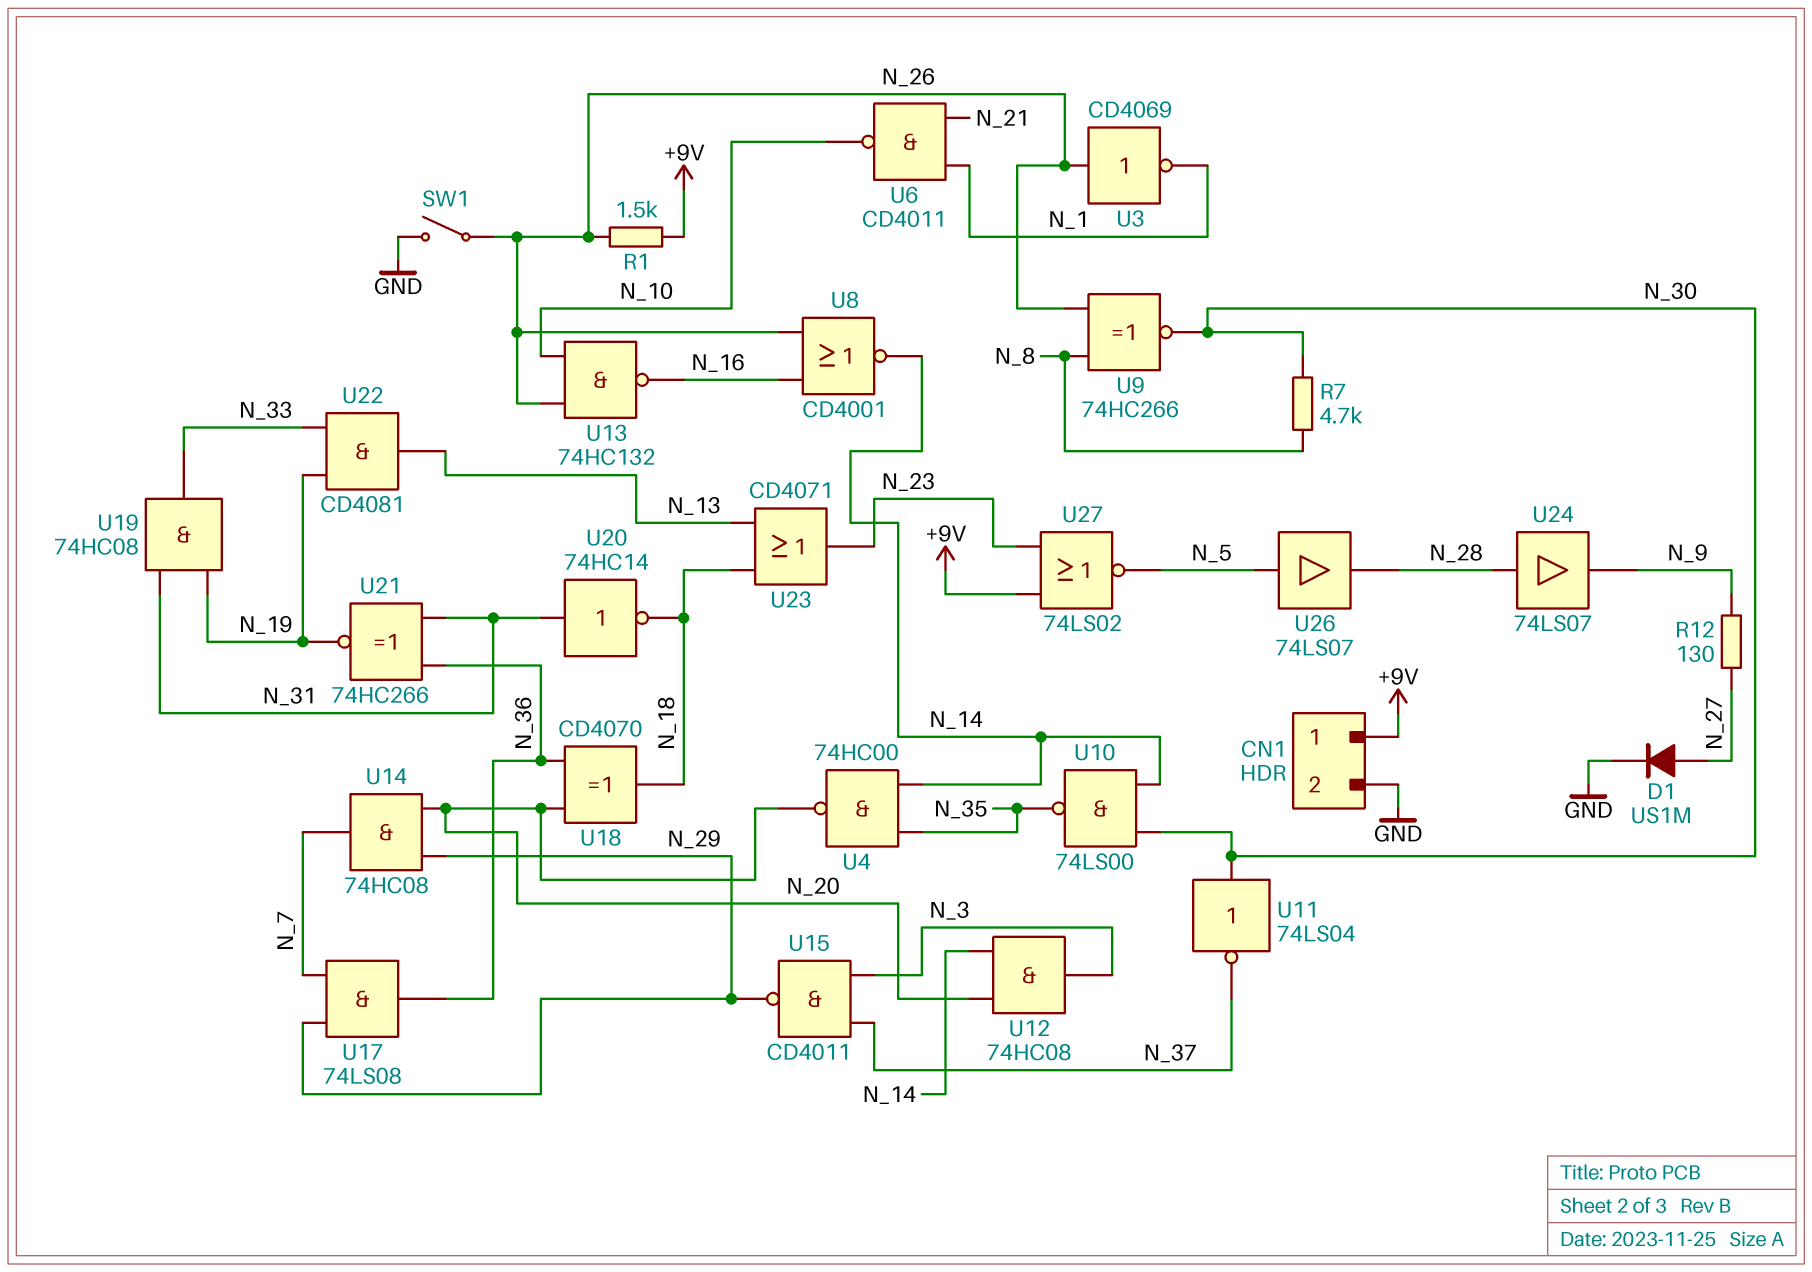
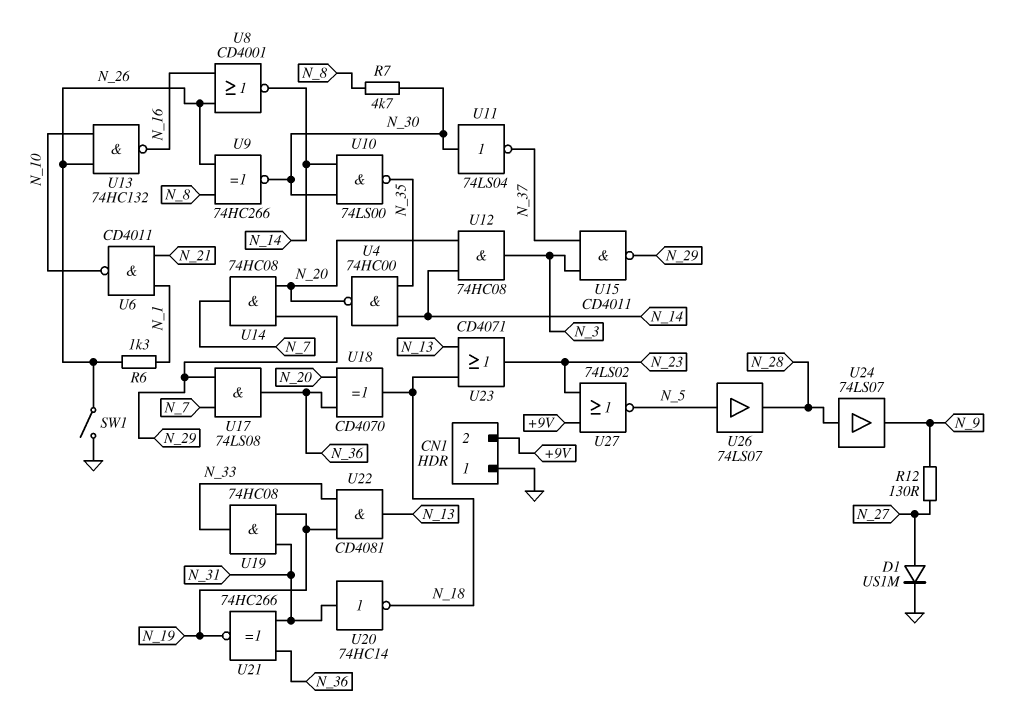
CN1 pin 1: +9V -> GND
CN1 pin 2: GND -> +9V
R1: 1.5k (+9V, N_26) -> none
R6: none -> 1.3k (N_1, N_26)
U3: NOT CD4069 (in N_26, out N_1) -> none

